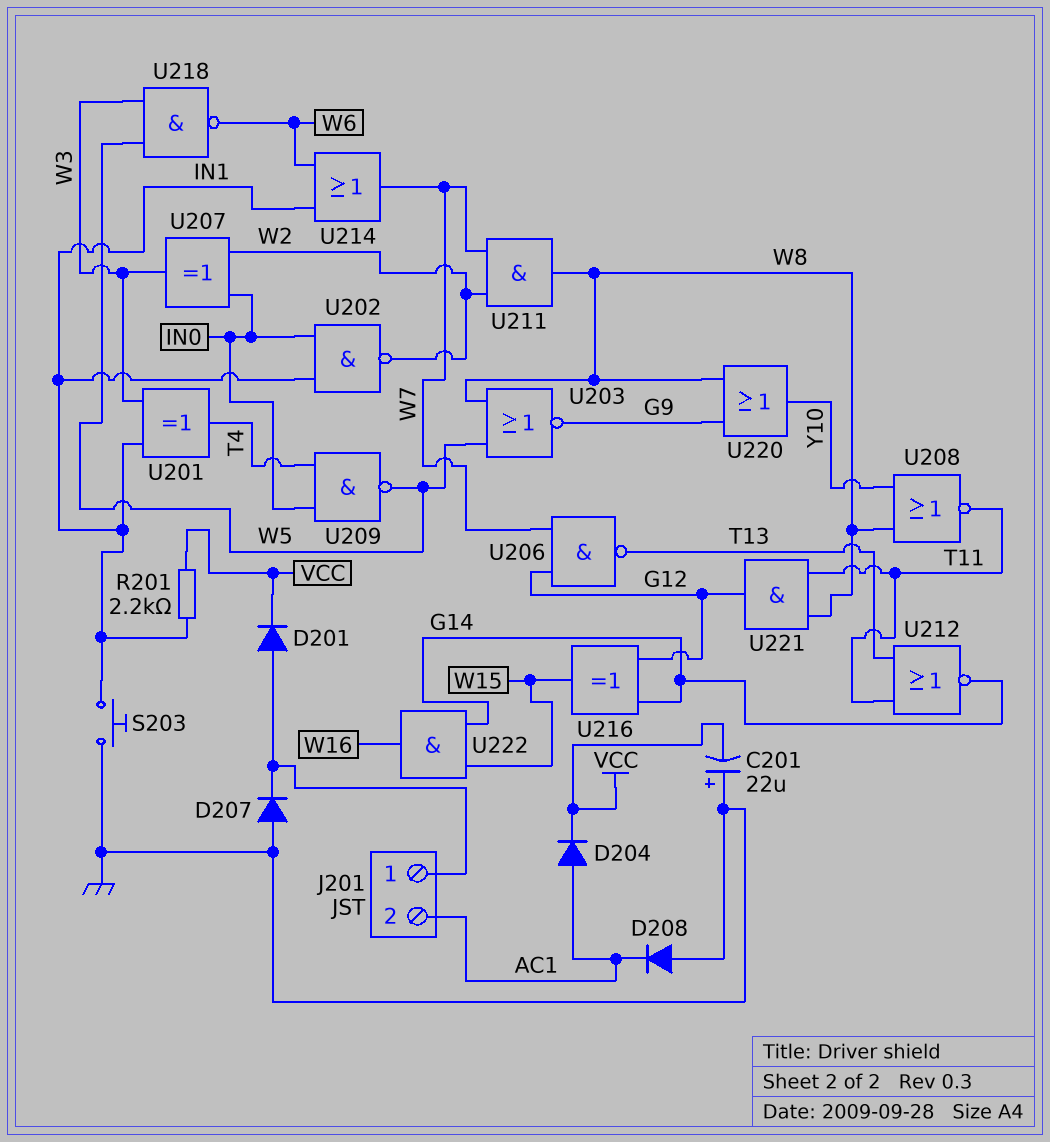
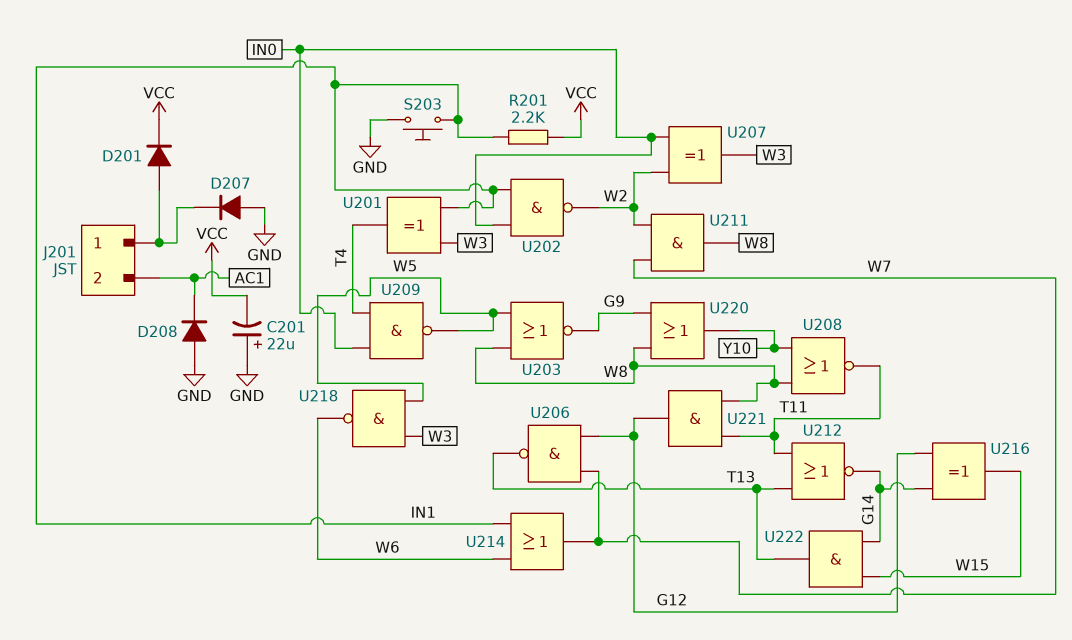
D204: diode (A AC1, K VCC) -> none
U222: AND (in G14, in W15, out W16) -> AND (in G14, in W15, out T13)

